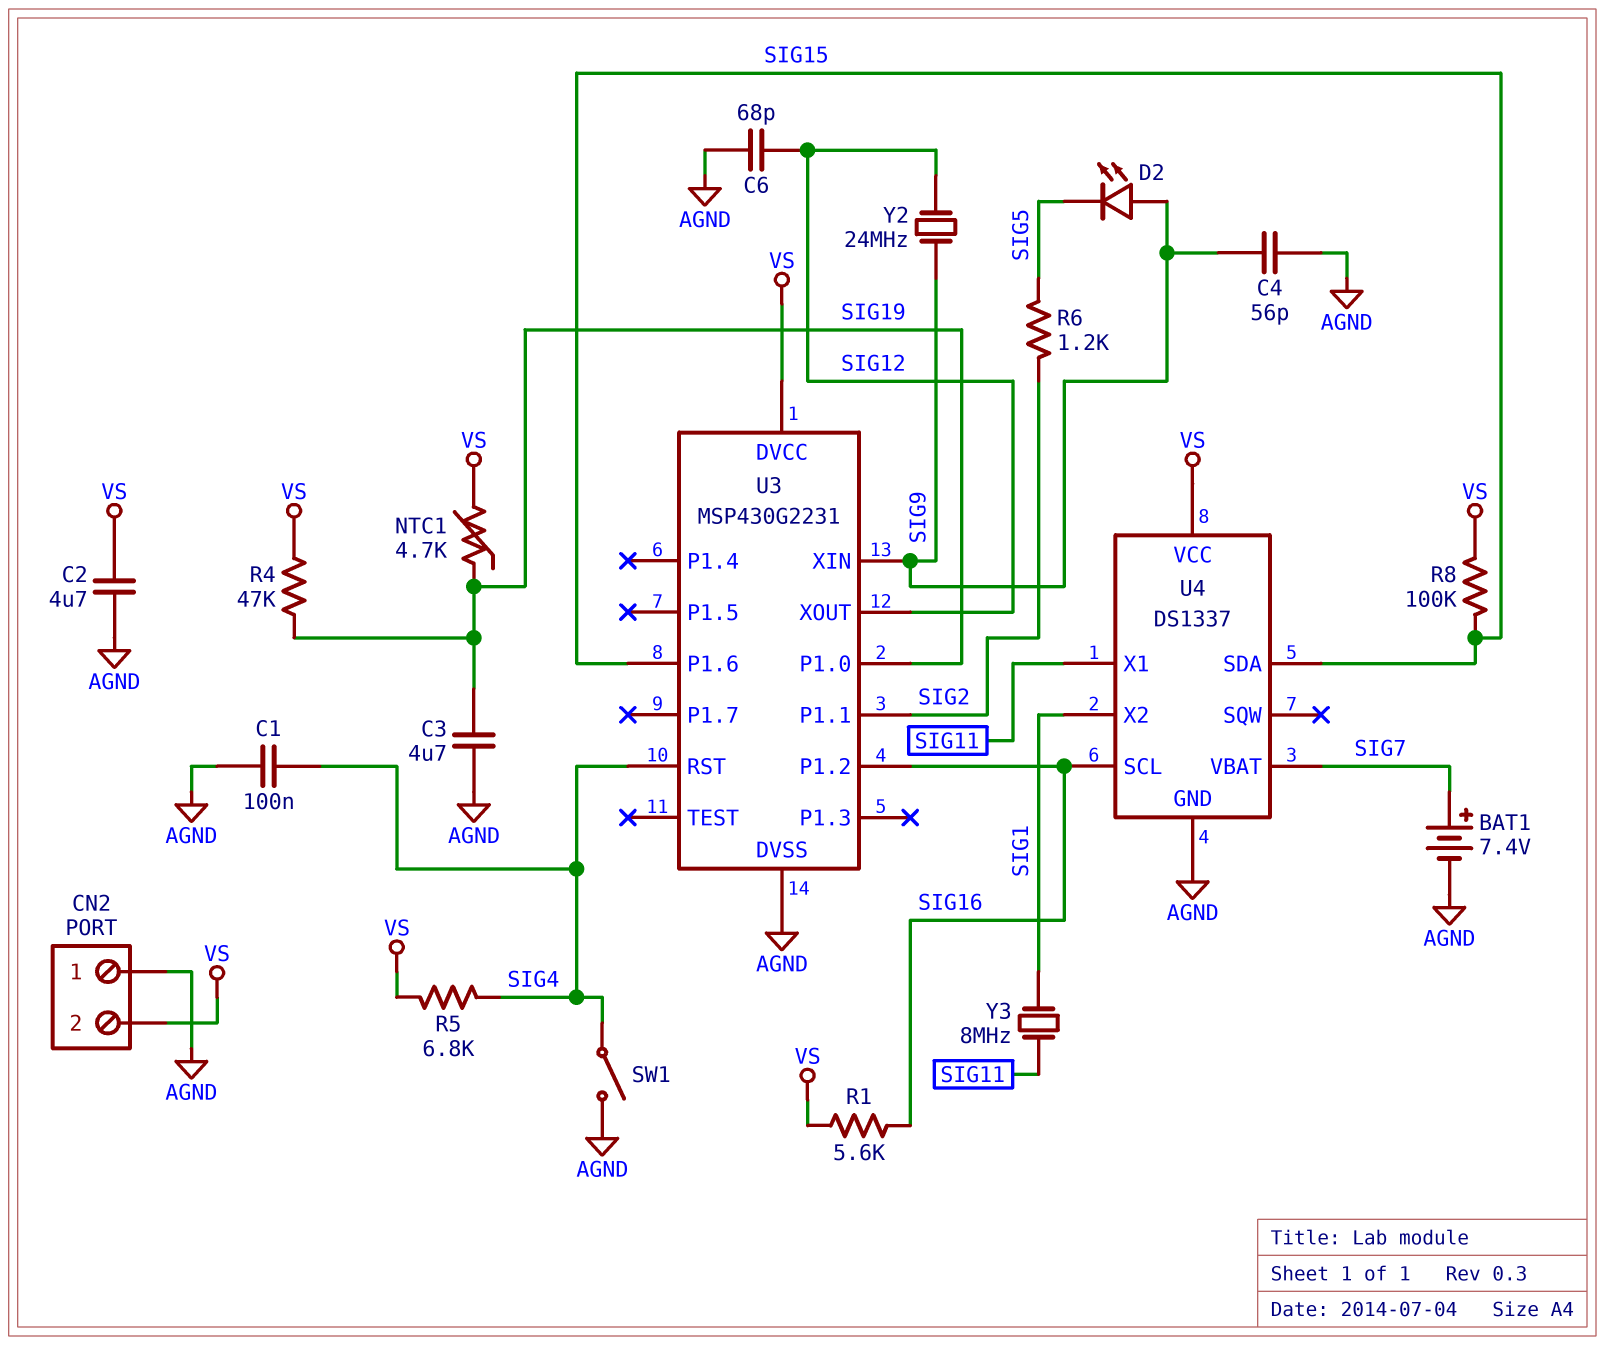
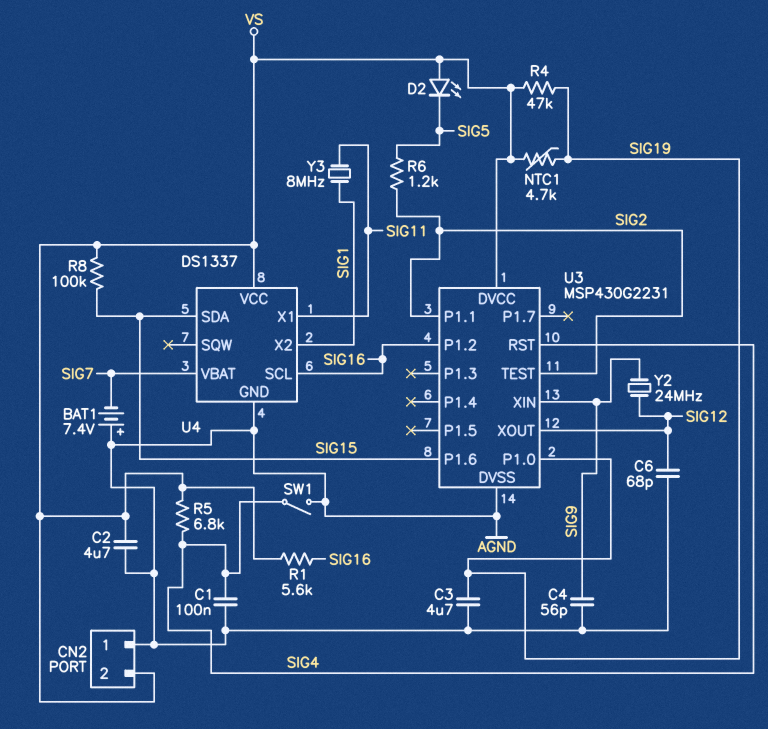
BAT1: 7.4V (plus SIG7, minus AGND) -> 7.4V (plus AGND, minus SIG7)
D2: LED (A SIG9, K SIG5) -> LED (A VS, K SIG5)
U3 pin TEST: none -> SIG2

